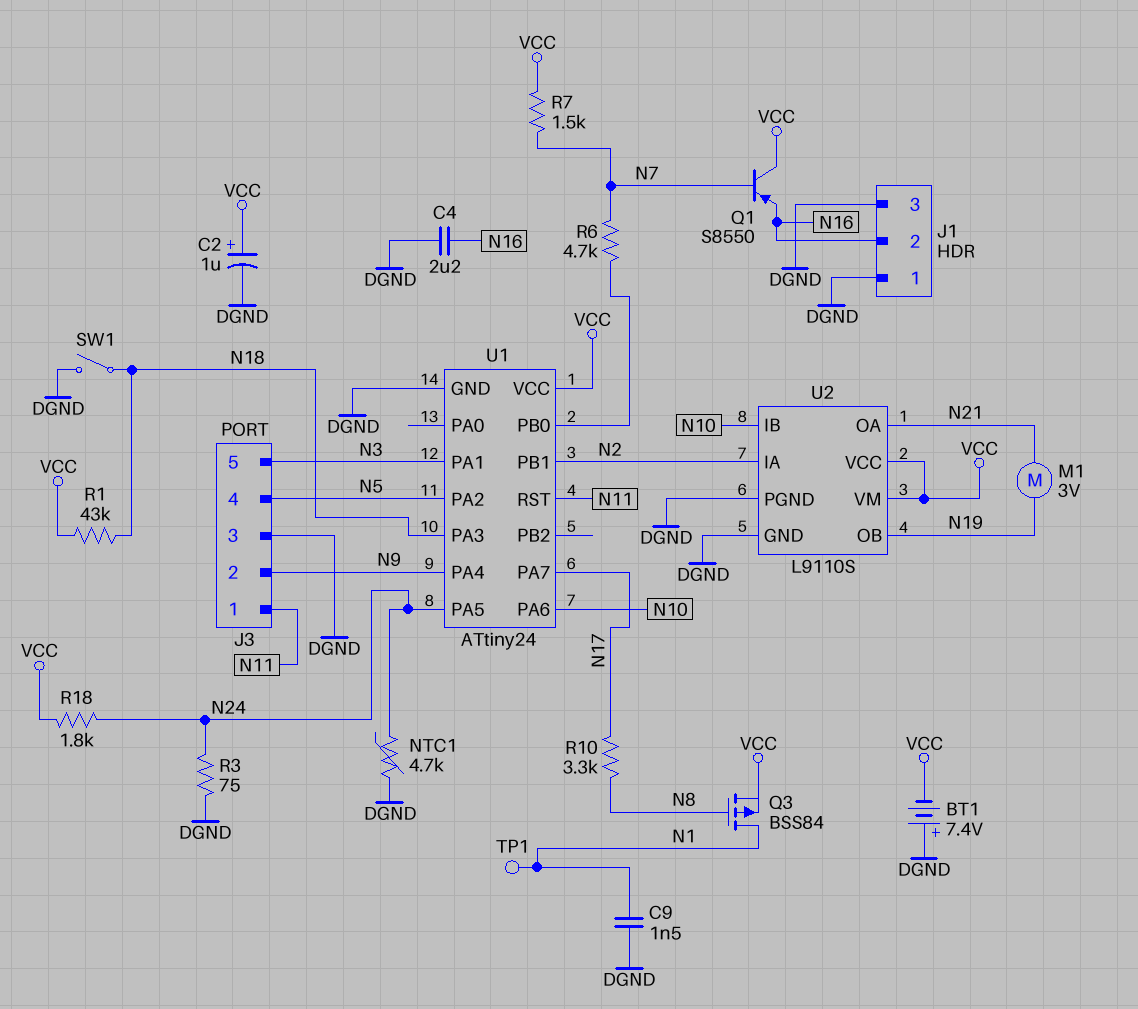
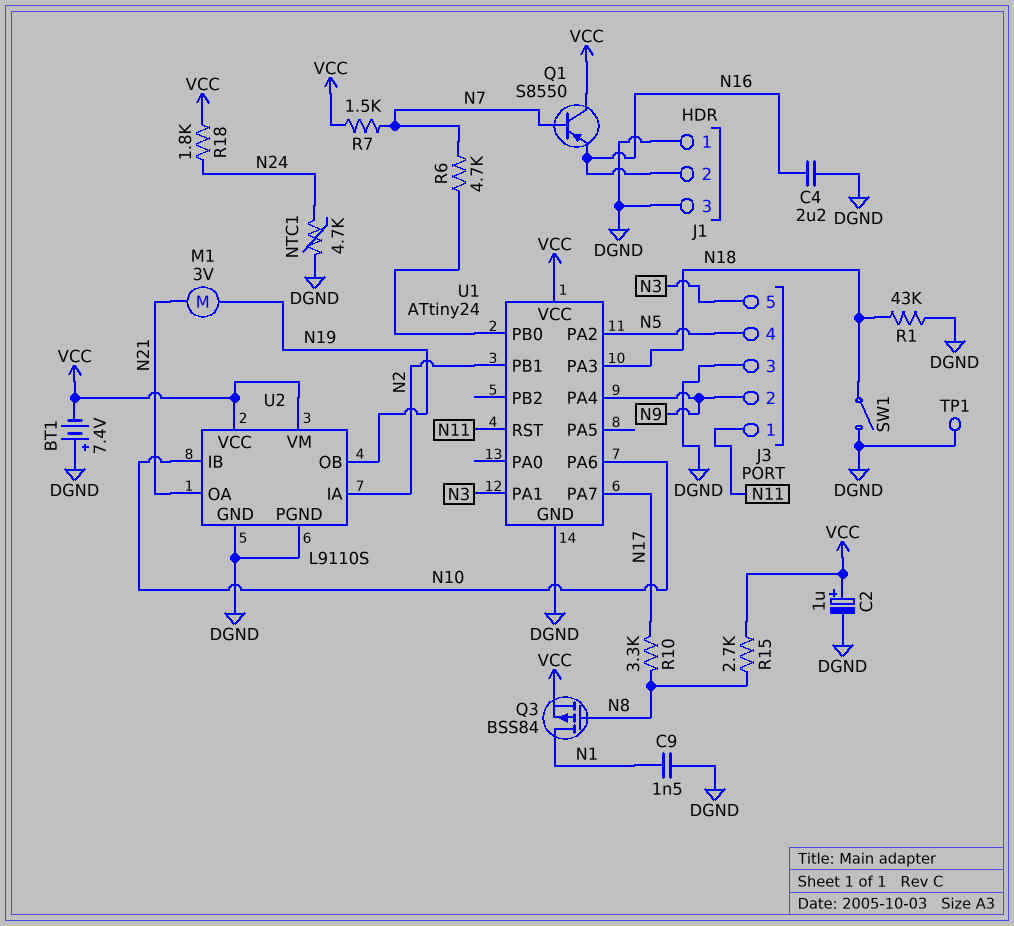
R1: 43k (N18, VCC) -> 43k (DGND, N18)
R3: 75 (DGND, N24) -> none
R15: none -> 2.7k (N8, VCC)
TP1: test point (N1) -> test point (DGND)
U1 pin PA5: N24 -> none

